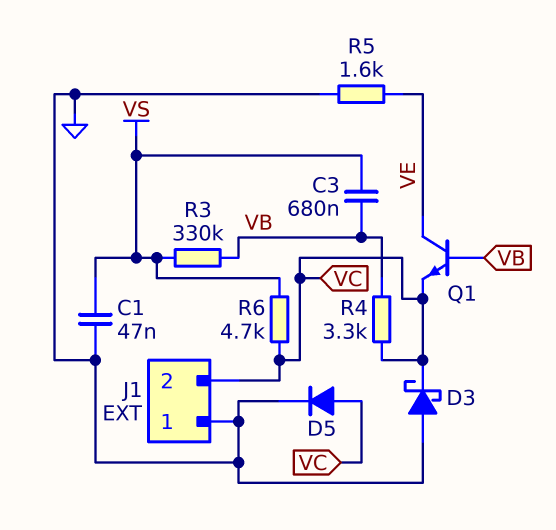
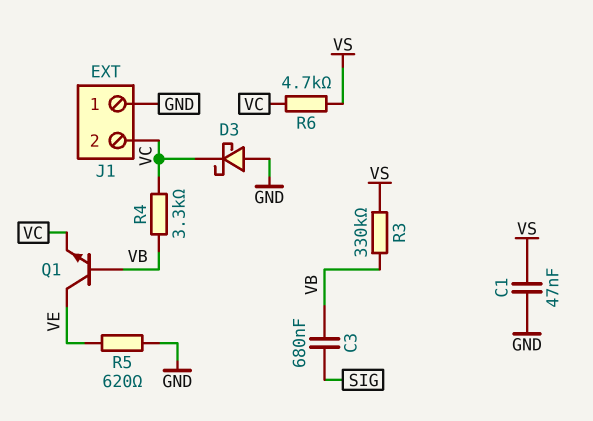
C3: 680nF (VB, VS) -> 680nF (SIG, VB)
D5: diode (A VC, K GND) -> none
R5: 1.6k (GND, VE) -> 620 (GND, VE)

